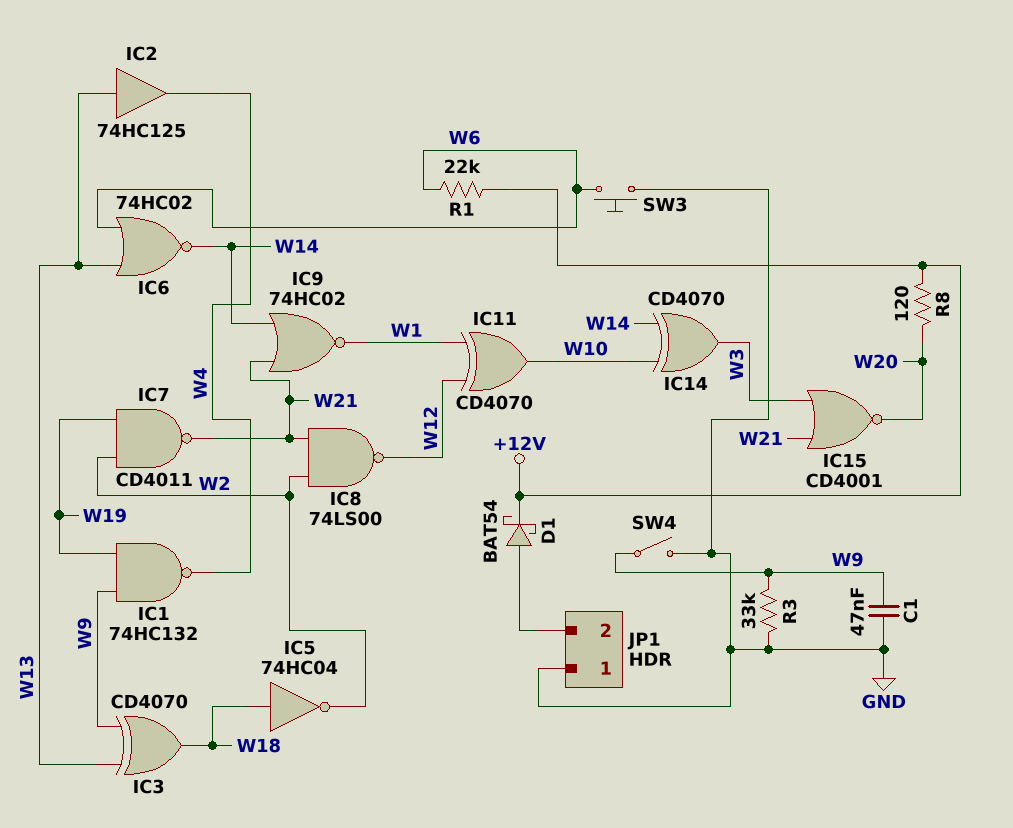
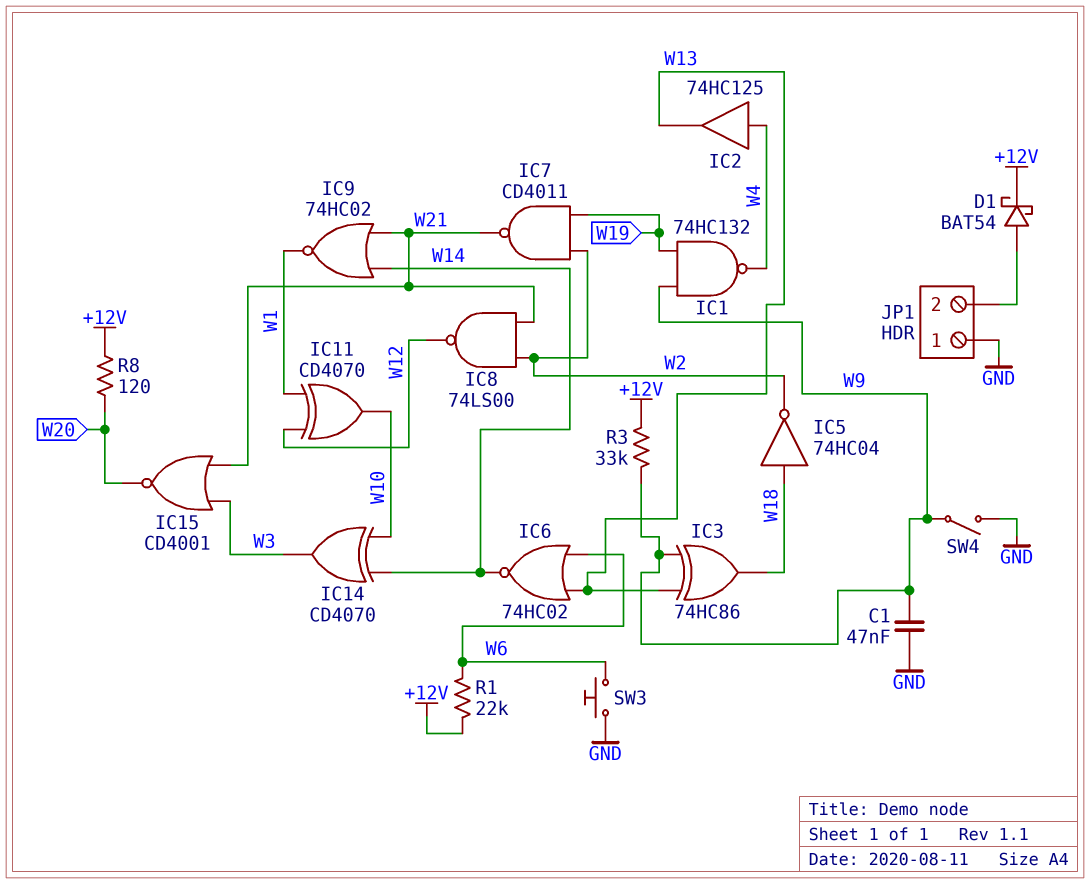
IC2: buffer 74HC125 (in W13, out W4) -> buffer 74HC125 (in W4, out W13)
IC3: XOR CD4070 (in W9, in W13, out W18) -> XOR 74HC86 (in W9, in W13, out W18)
R3: 33k (GND, W9) -> 33k (+12V, W9)

